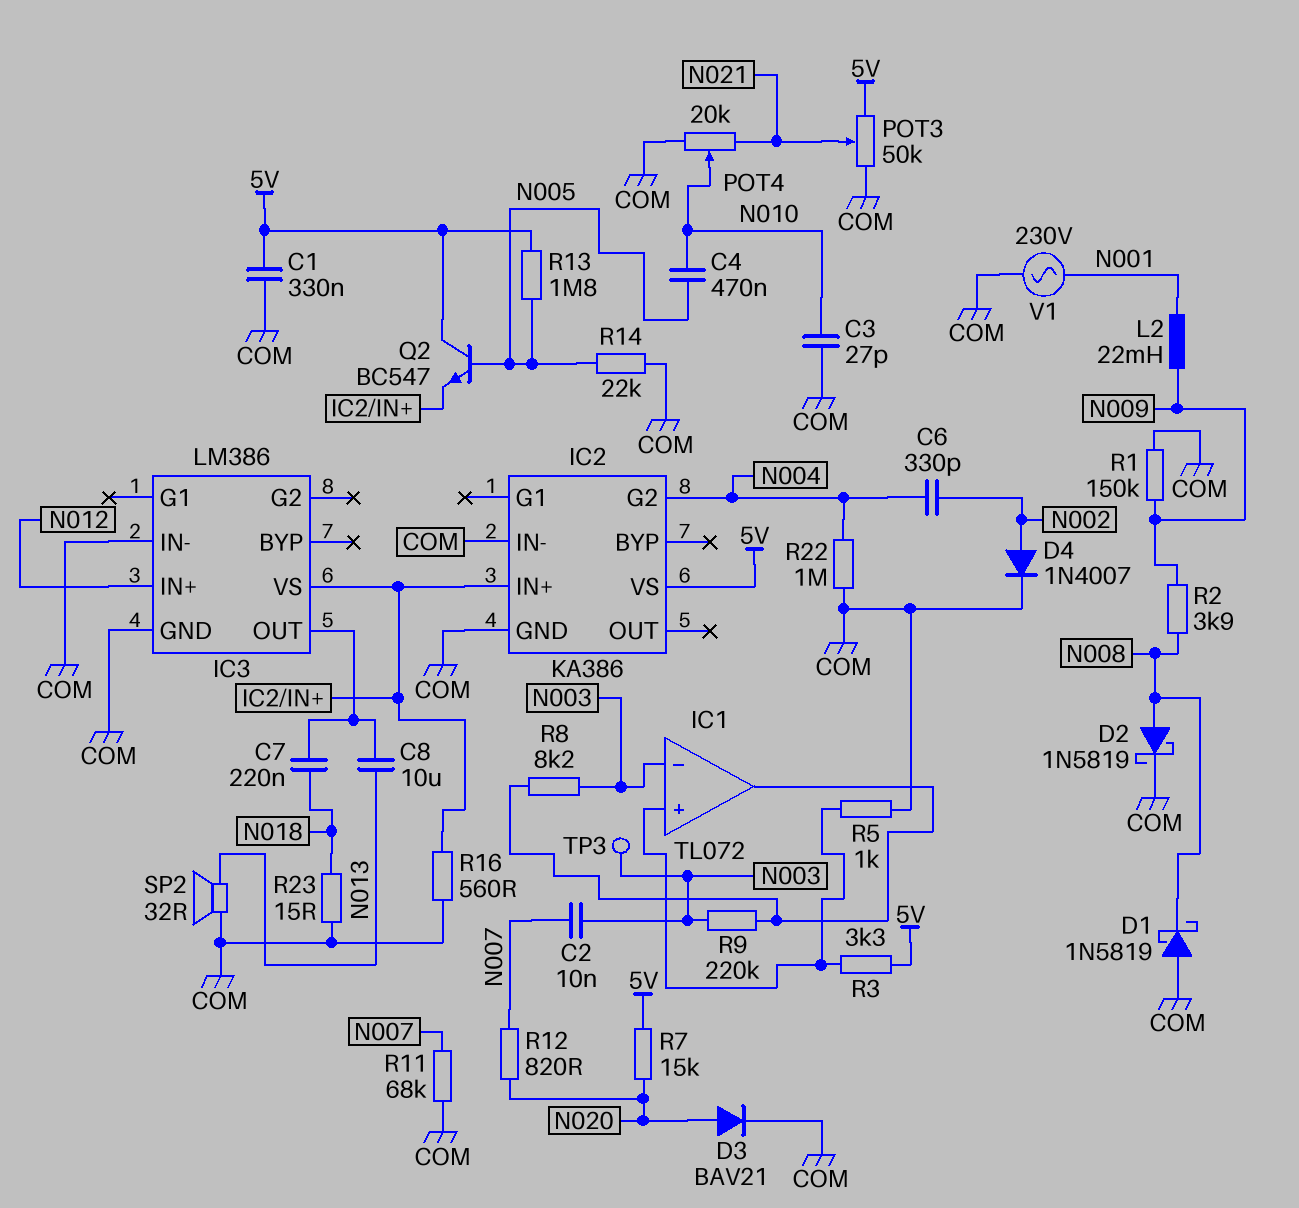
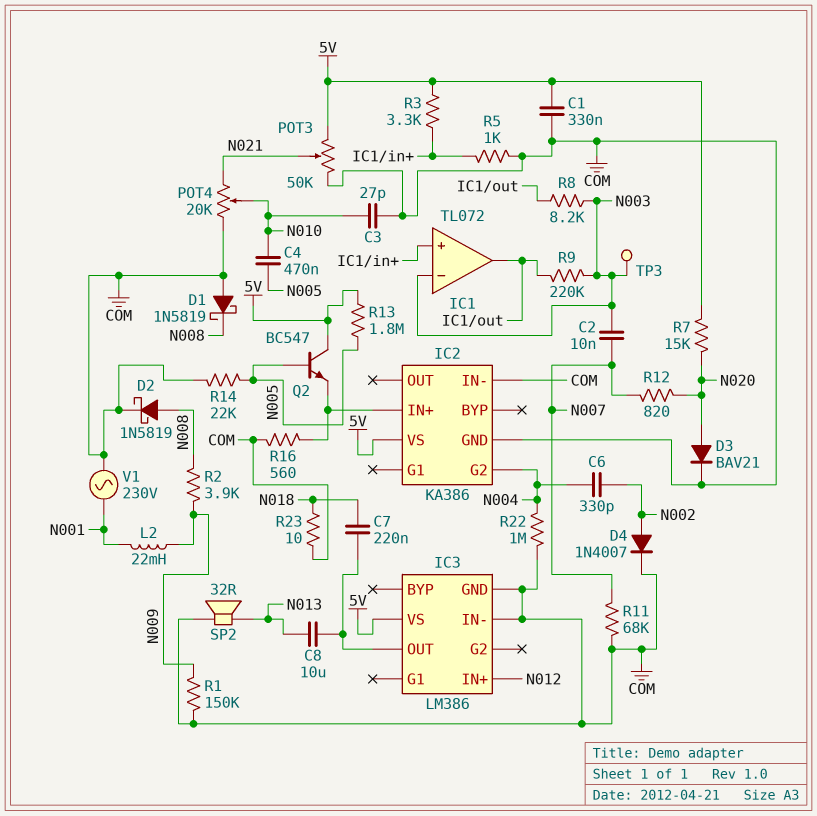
IC3 pin VS: IC2/IN+ -> 5V
R23: 15 (COM, N018) -> 10 (COM, N018)

